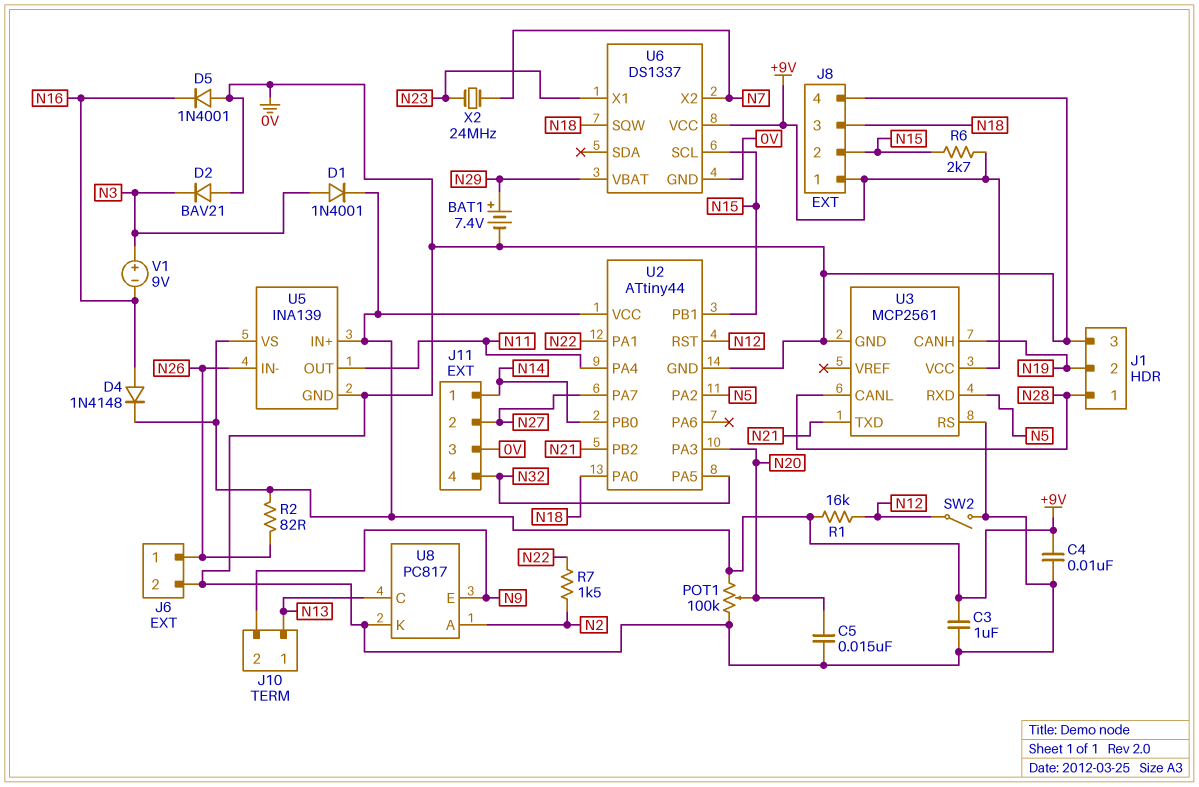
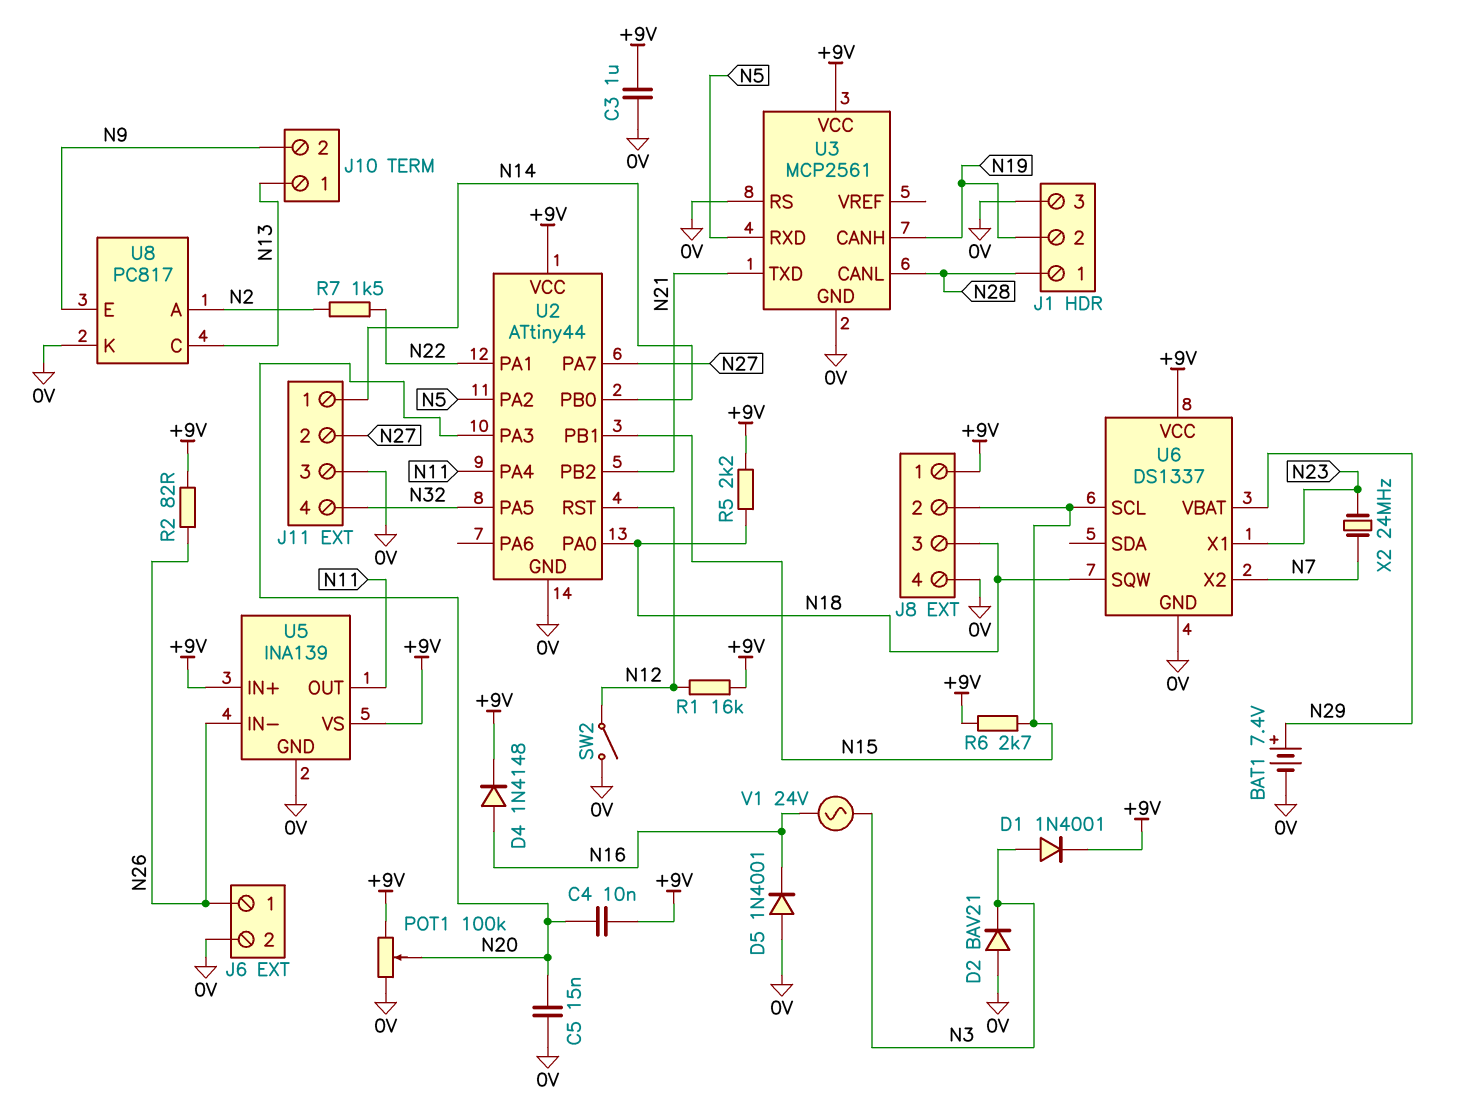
C4: 10nF (+9V, 0V) -> 10nF (+9V, N20)
R5: none -> 2.2k (+9V, N18)
V1: 9V (plus N3, minus N16) -> AC 24V (N3, N16)

